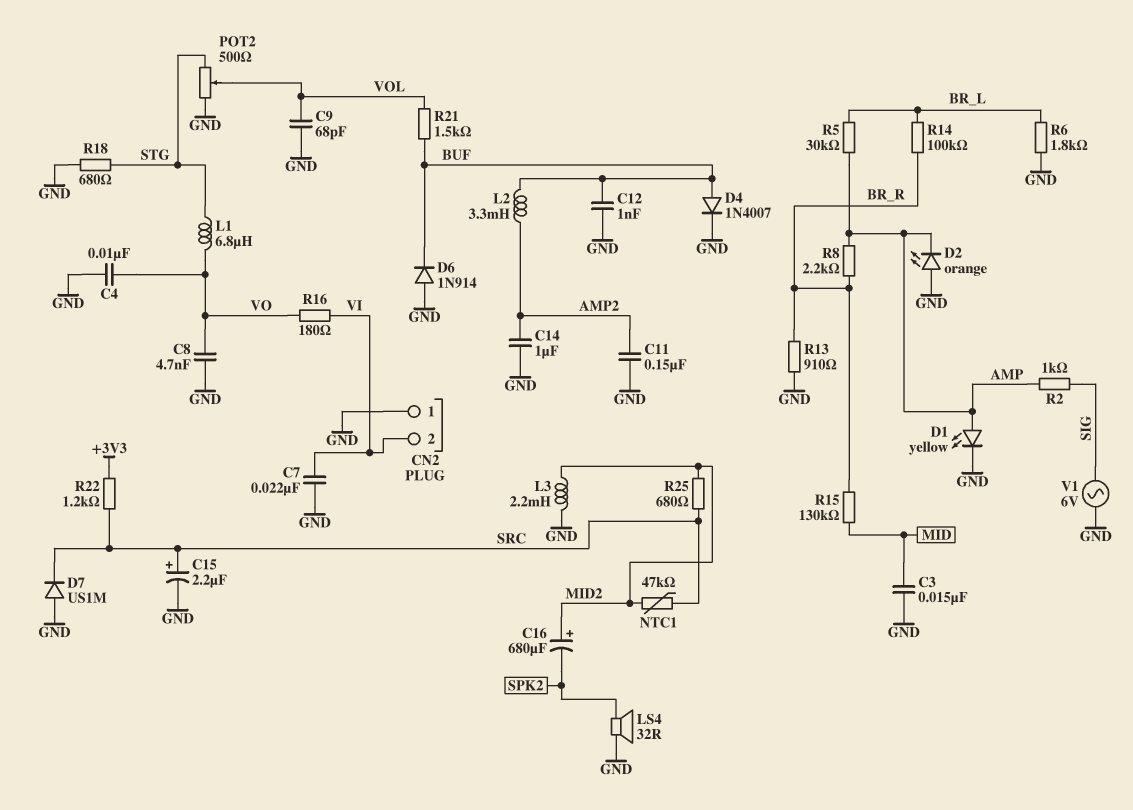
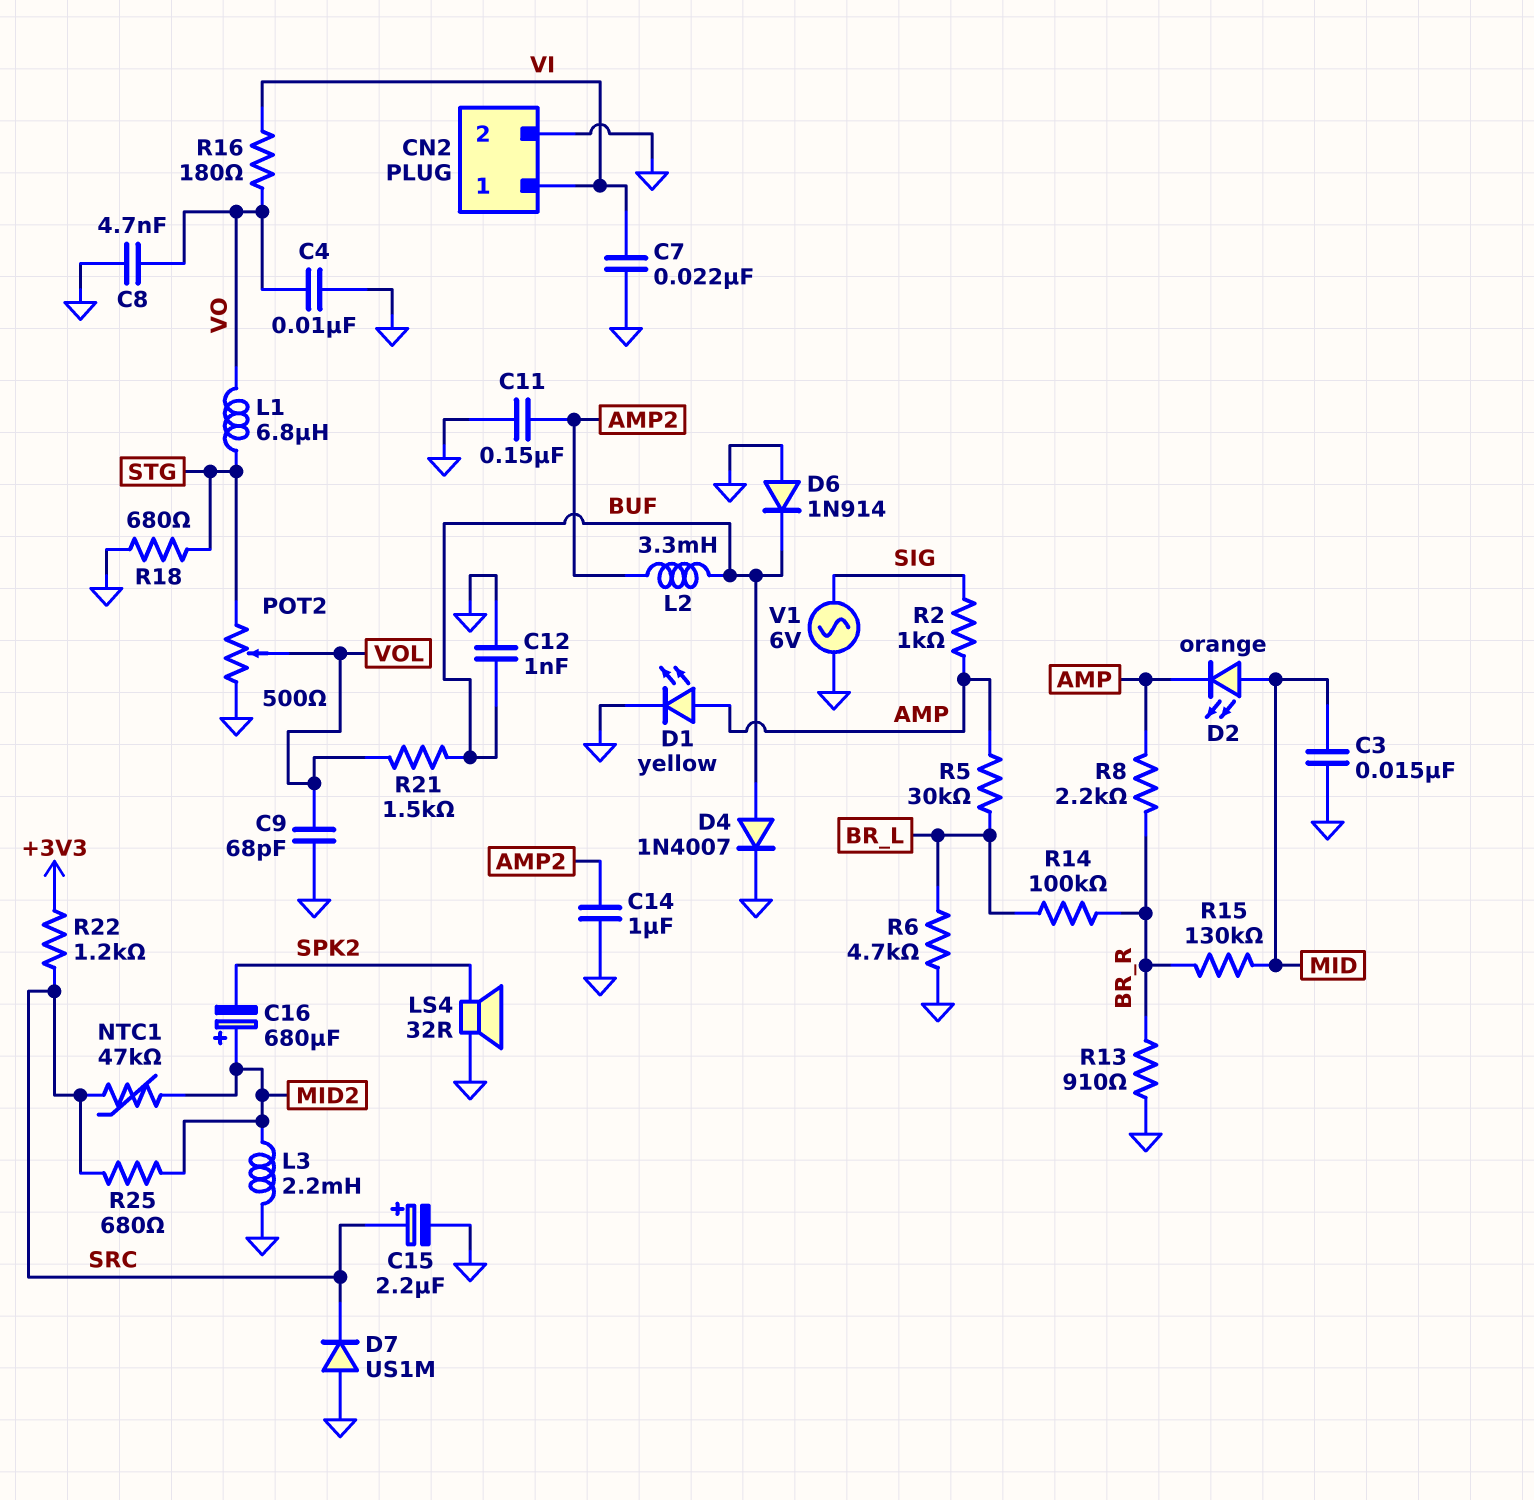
CN2 pin 1: GND -> VI
CN2 pin 2: VI -> GND
D2: LED orange (A GND, K AMP) -> LED orange (A MID, K AMP)
R6: 1.8k (BR_L, GND) -> 4.7k (BR_L, GND)

